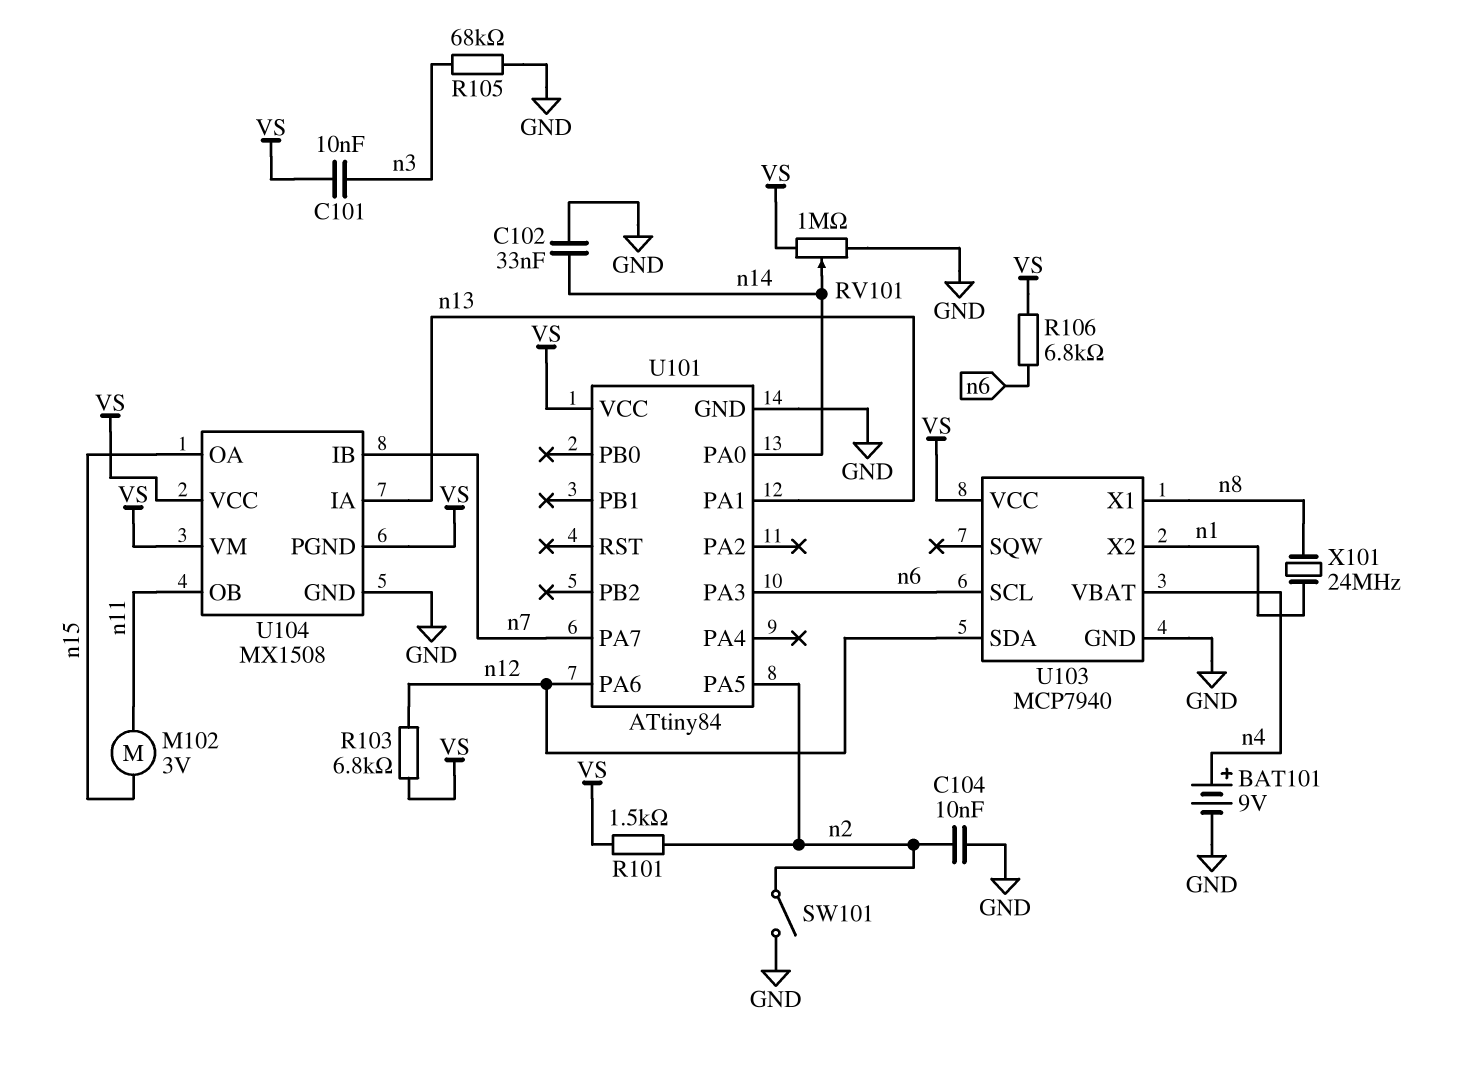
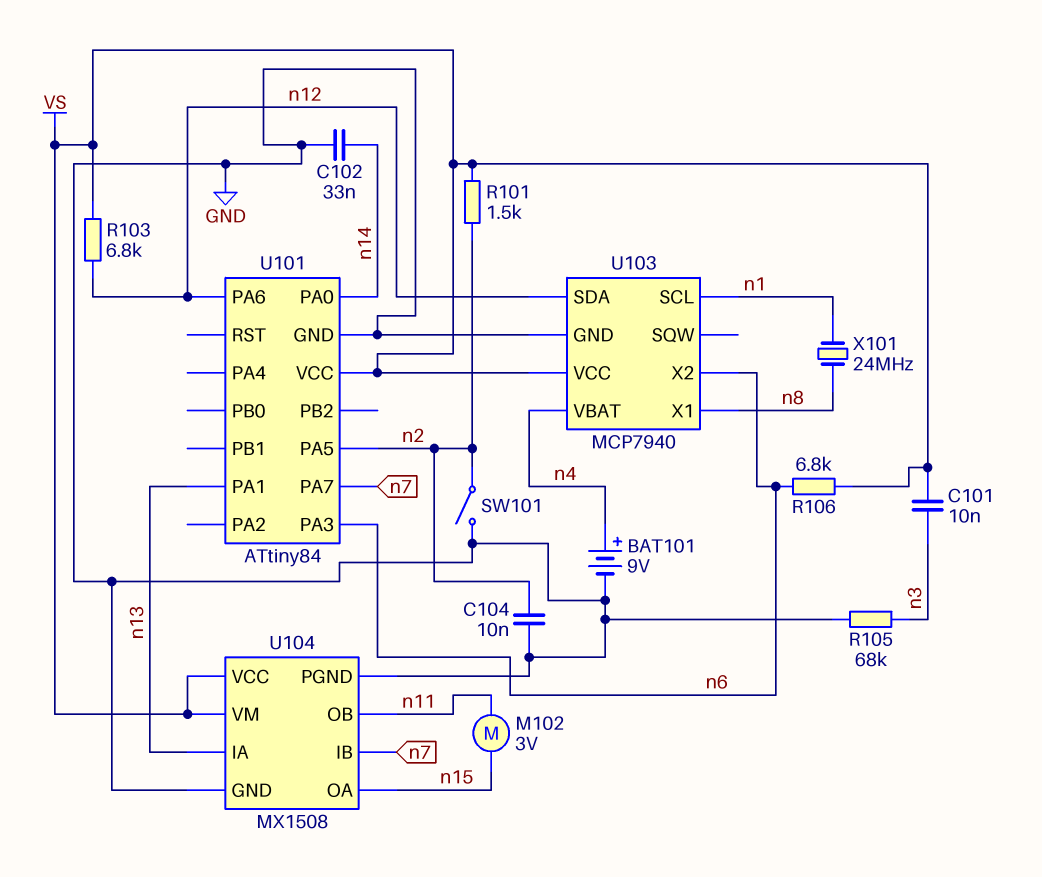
RV101: 1M (GND, VS, wiper n14) -> none
U103 pin SCL: n6 -> n1
U103 pin X2: n1 -> n6
U104 pin PGND: VS -> GND

